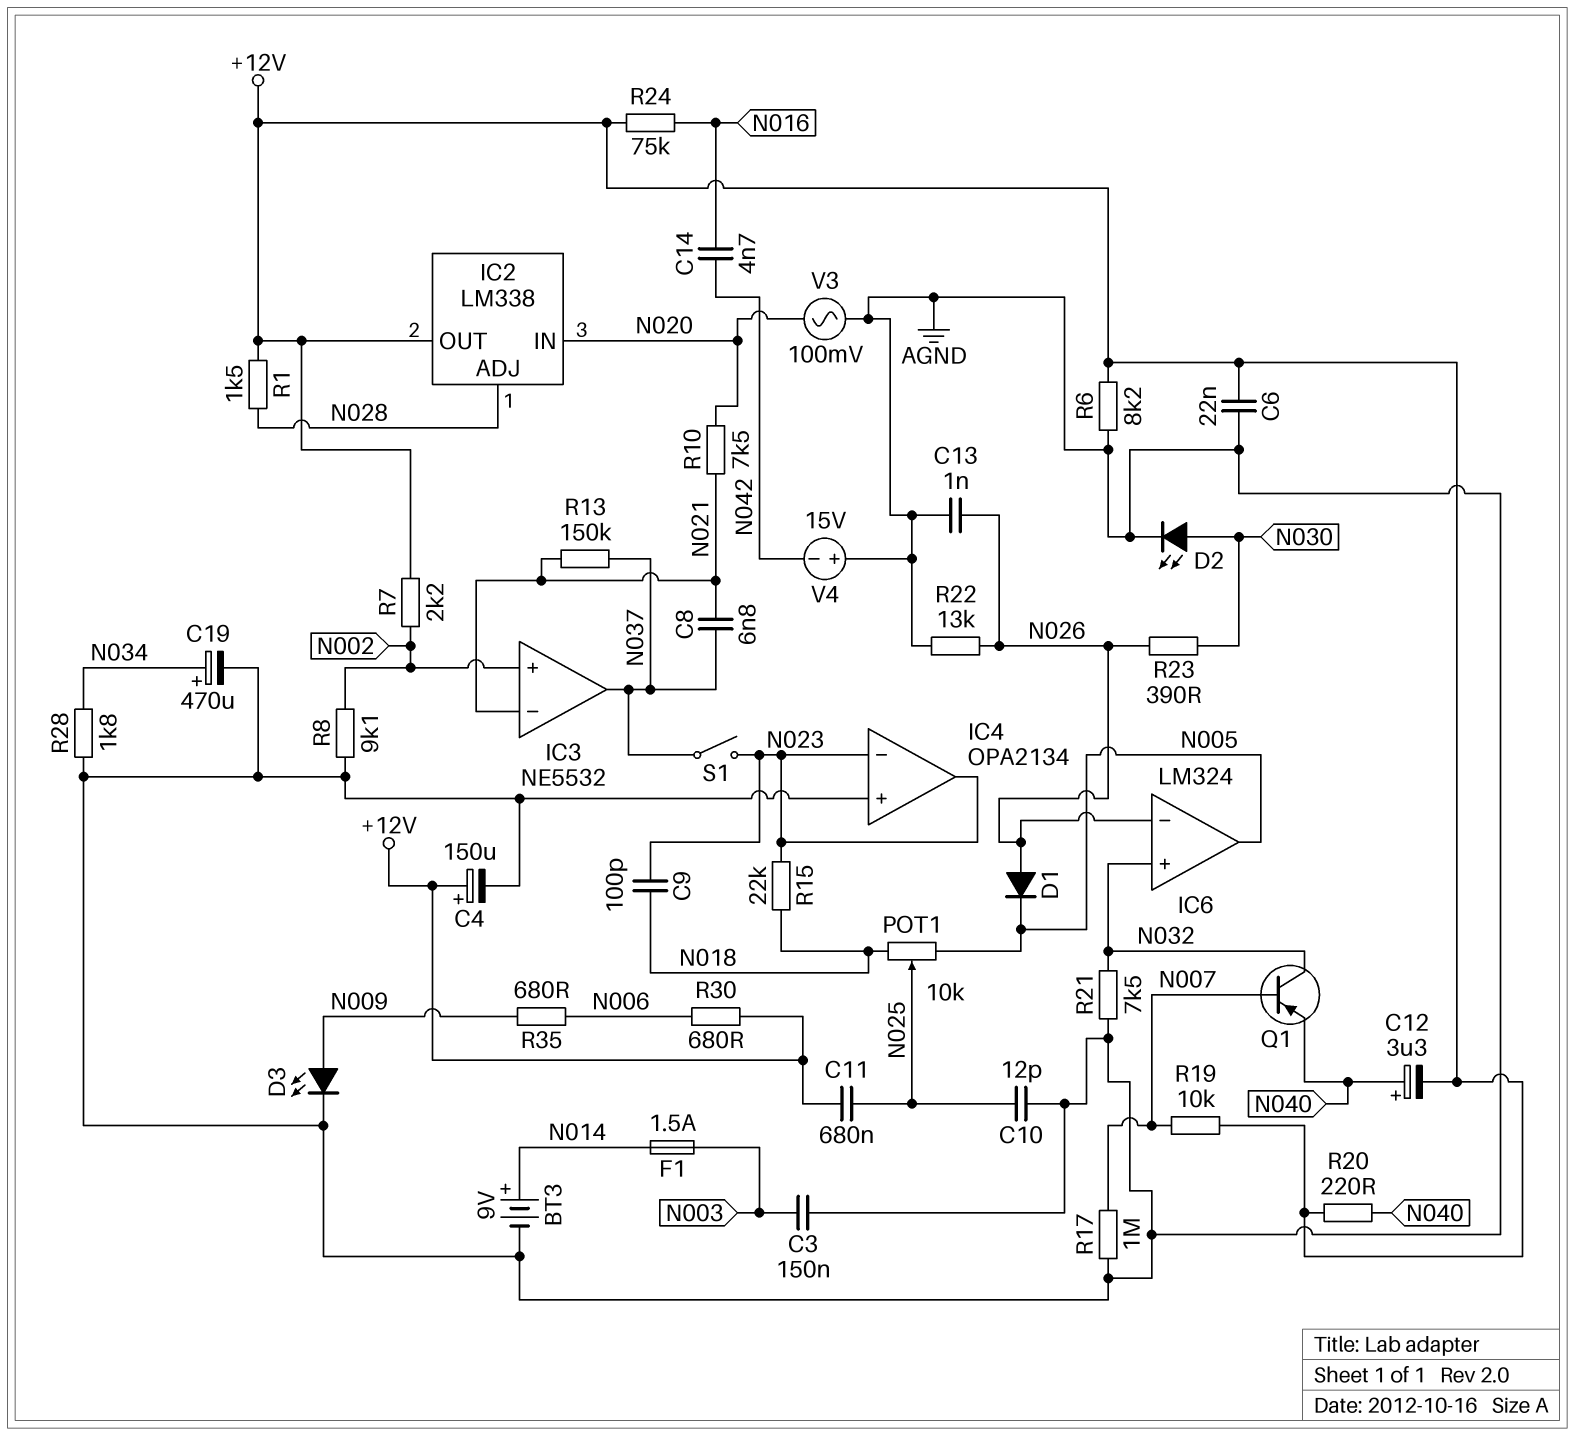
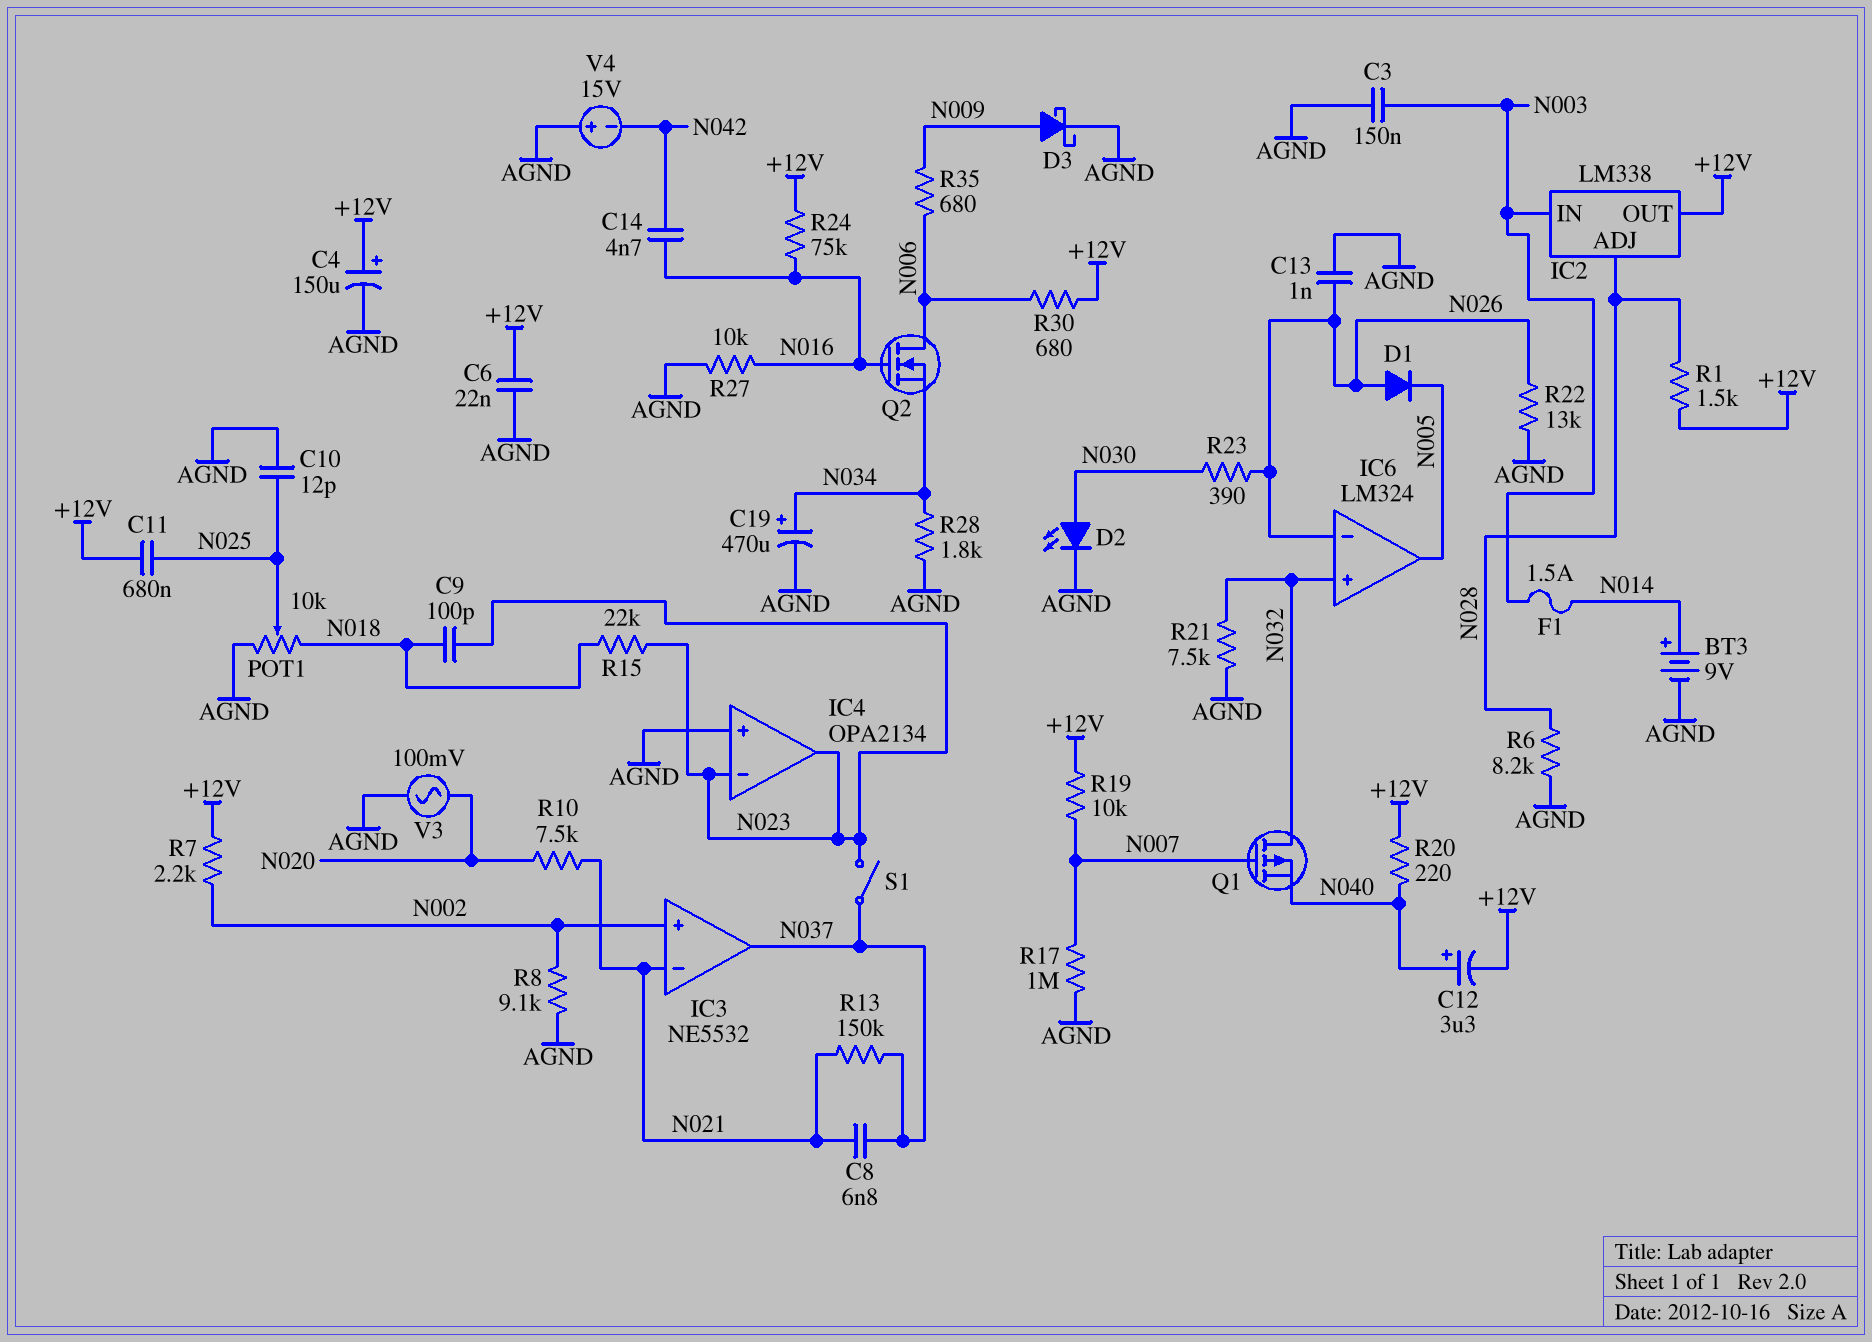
D3: LED (A N009, K AGND) -> schottky (A N009, K AGND)
IC2 pin IN: N020 -> N003
POT1: 10k (N005, N018, wiper N025) -> 10k (AGND, N018, wiper N025)
Q1: PNP (B N007, C N032, E N040) -> PMOS (G N007, D N032, S N040)
Q2: none -> NMOS (G N016, D N006, S N034)
R6: 8.2k (+12V, AGND) -> 8.2k (AGND, N028)
R27: none -> 10k (AGND, N016)

